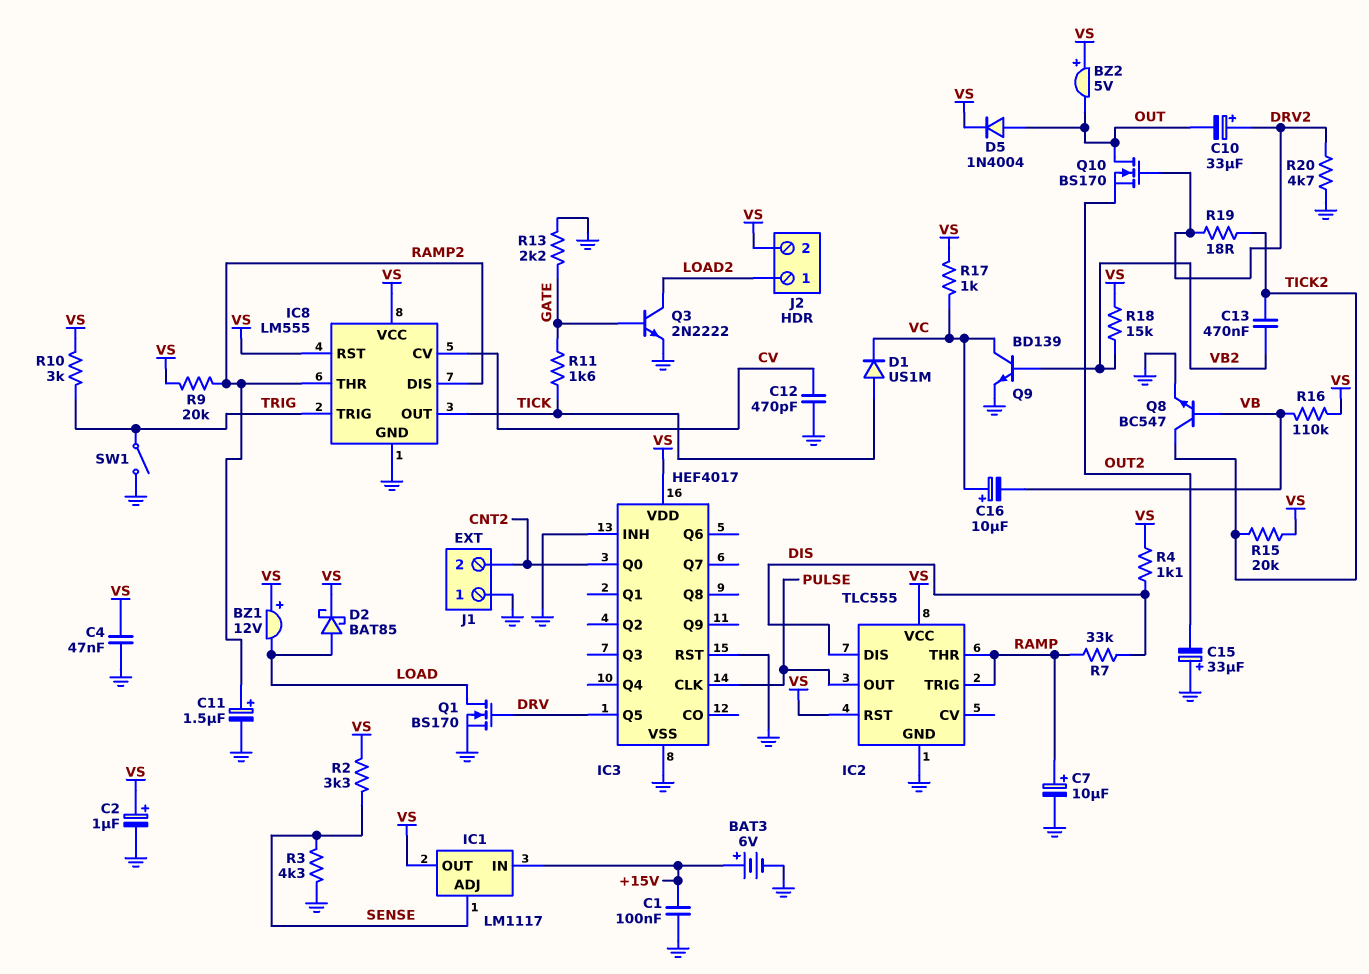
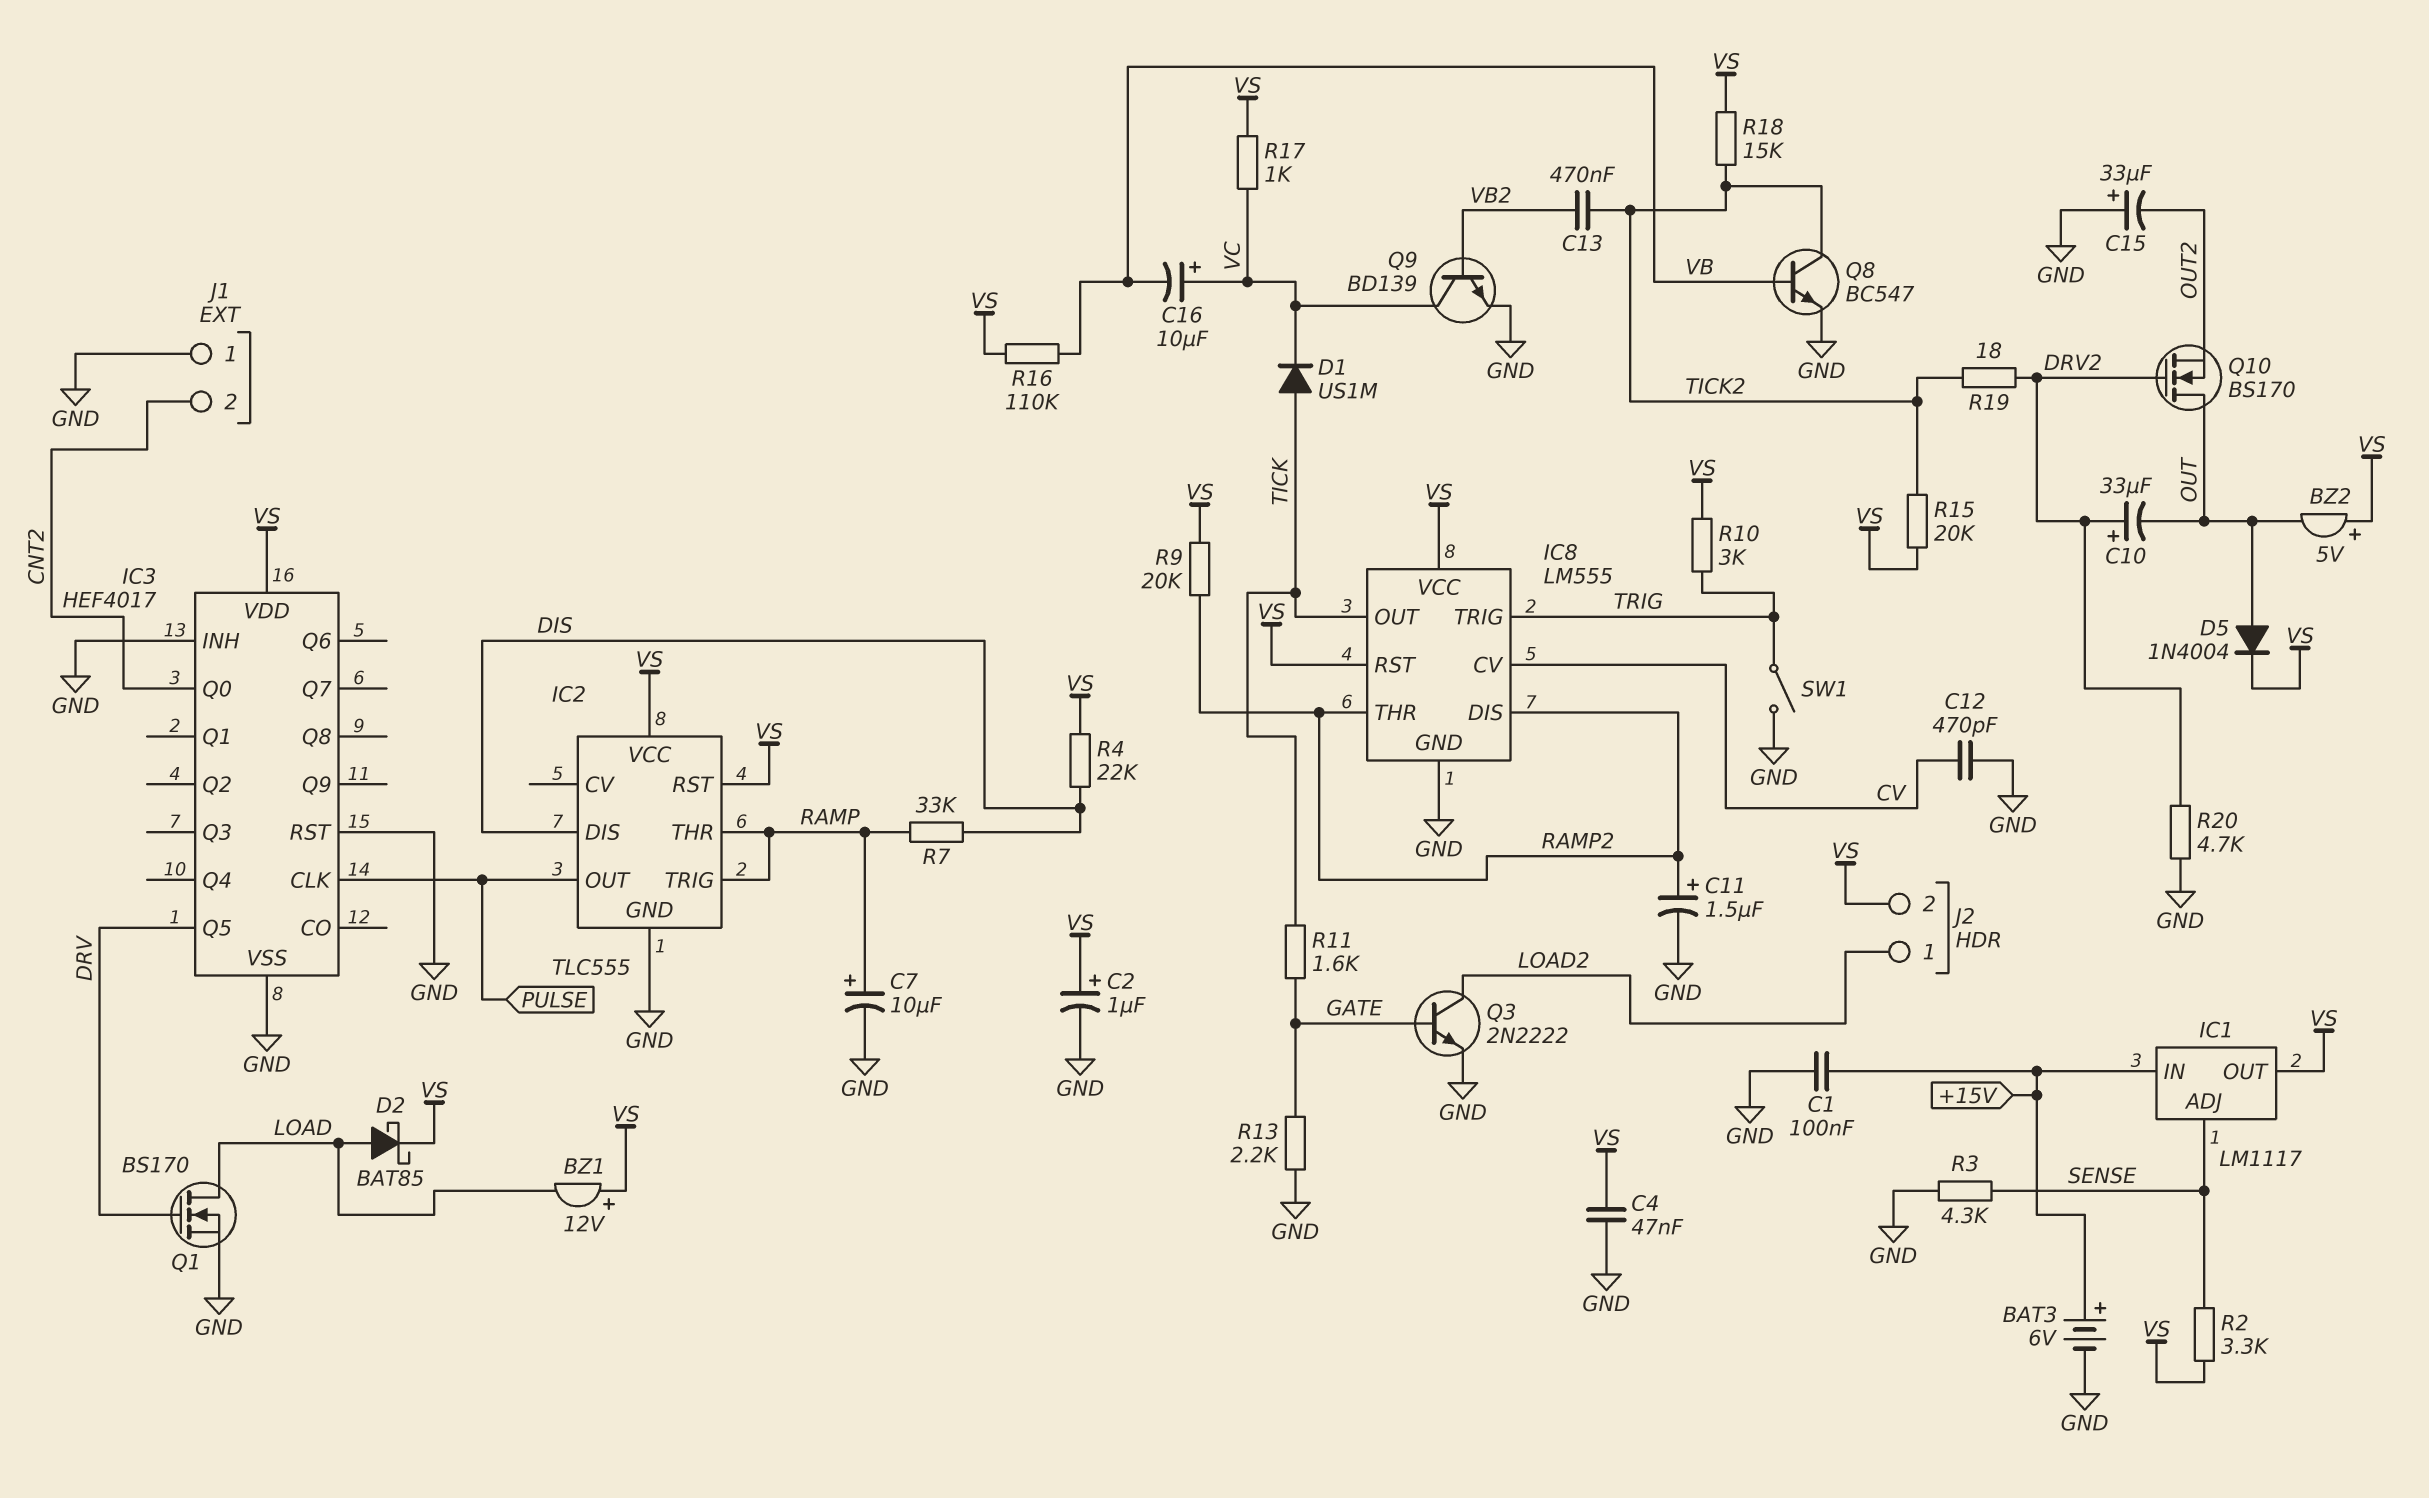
R4: 1.1k (DIS, VS) -> 22k (DIS, VS)
R18: 15k (VB2, VS) -> 15k (TICK2, VS)

